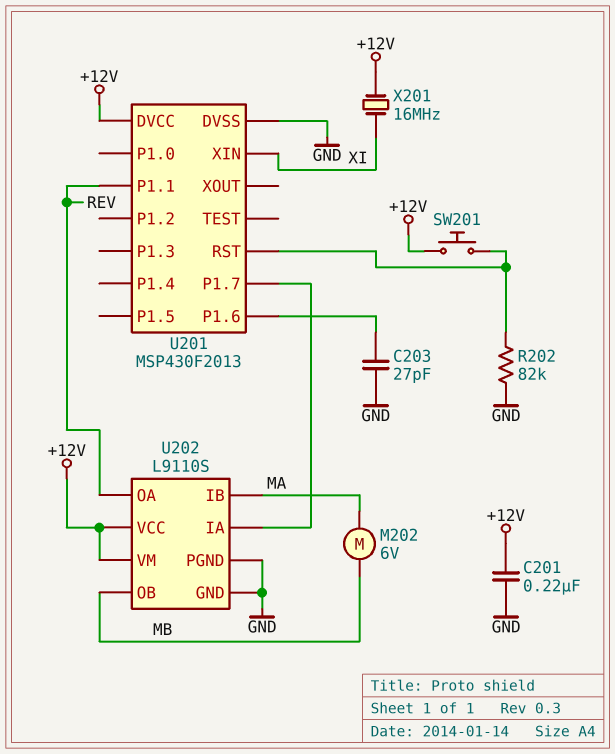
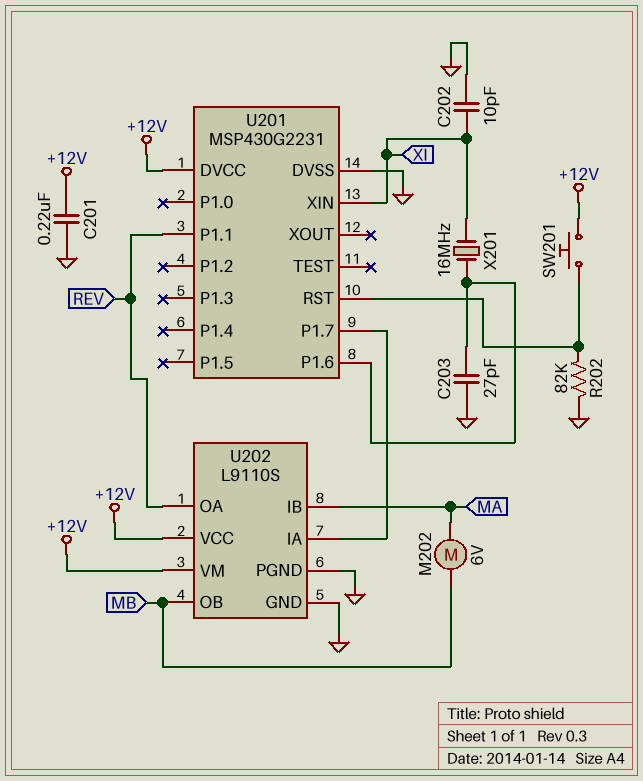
C202: none -> 10pF (GND, XI)
U201: MSP430F2013 -> MSP430G2231
X201: 16MHz (+12V, XI) -> 16MHz (U201/P1.6, XI)

